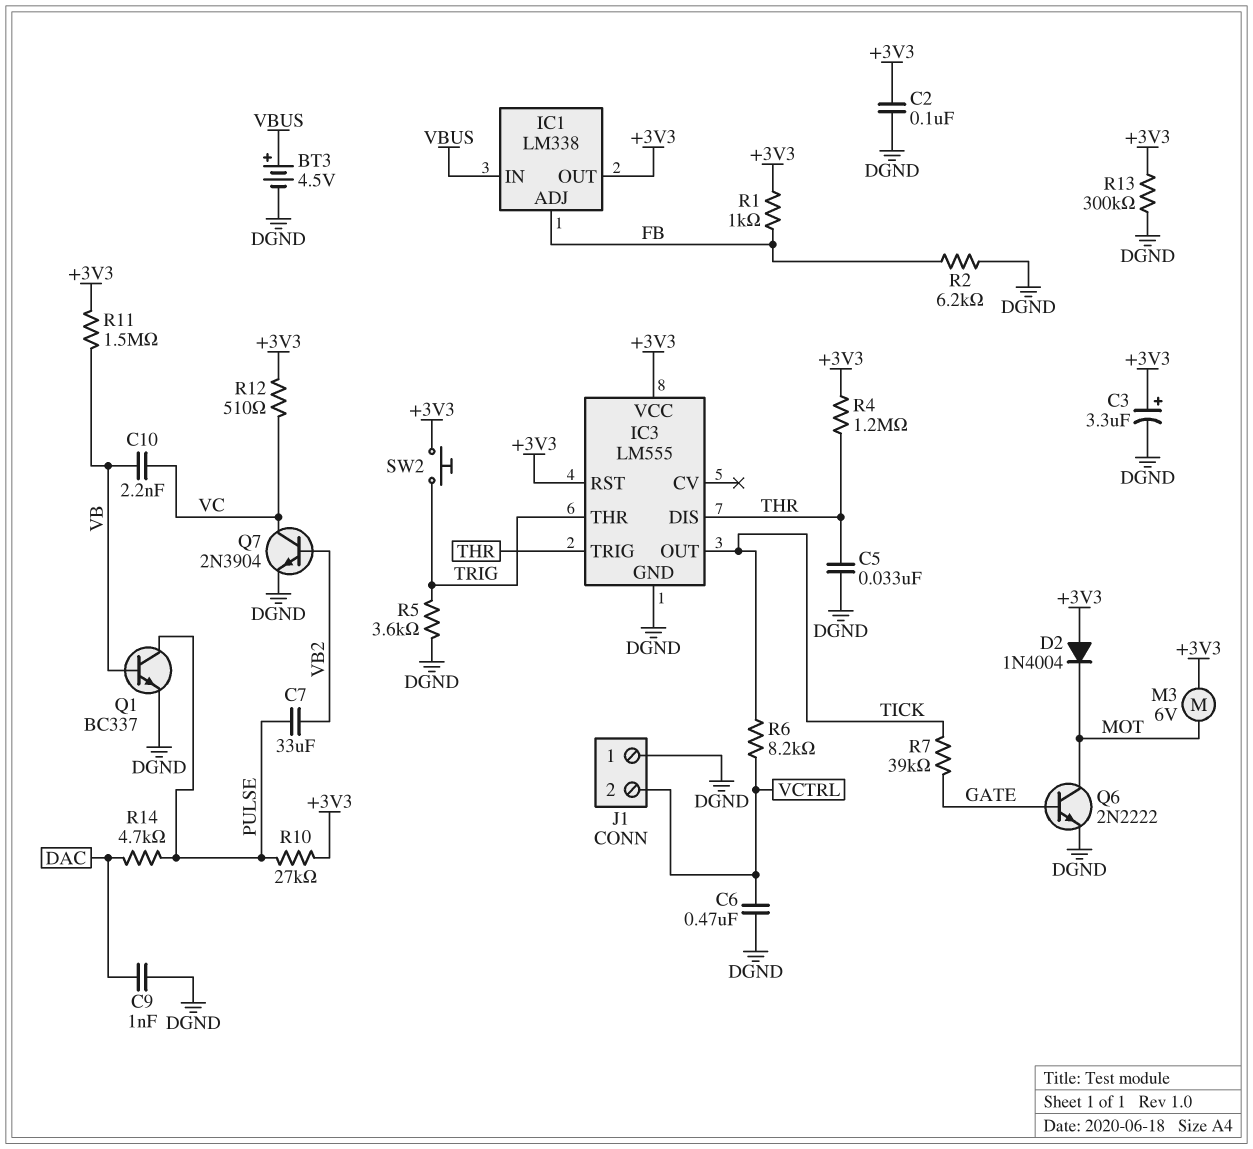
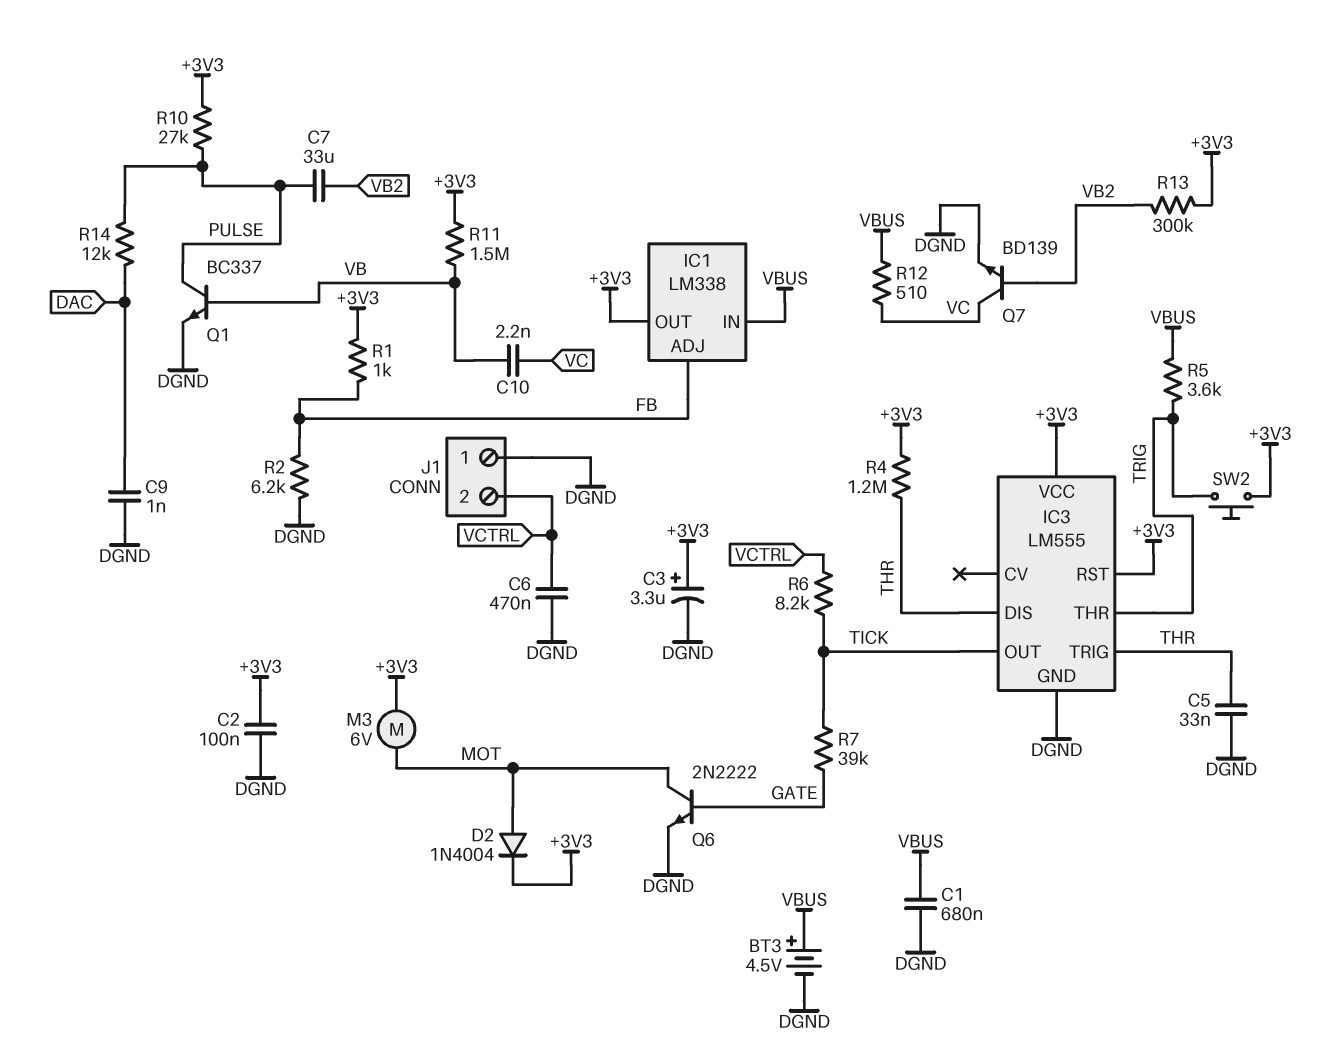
C1: none -> 680nF (DGND, VBUS)
D2: diode 1N4004 (A +3V3, K MOT) -> diode 1N4004 (A MOT, K +3V3)
Q7: NPN 2N3904 (B VB2, C VC, E DGND) -> NPN BD139 (B VB2, C VC, E DGND)
R5: 3.6k (DGND, TRIG) -> 3.6k (TRIG, VBUS)
R12: 510 (+3V3, VC) -> 510 (VBUS, VC)
R13: 300k (+3V3, DGND) -> 300k (+3V3, VB2)
R14: 4.7k (DAC, PULSE) -> 12k (DAC, PULSE)

